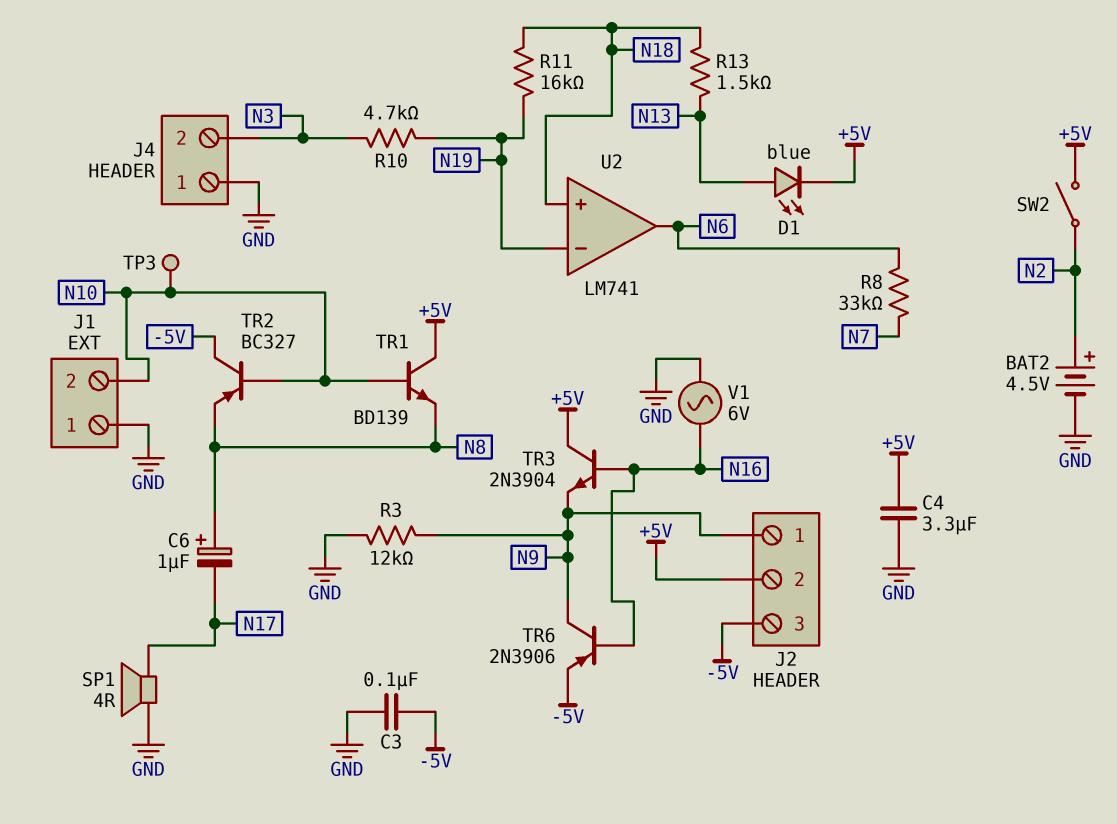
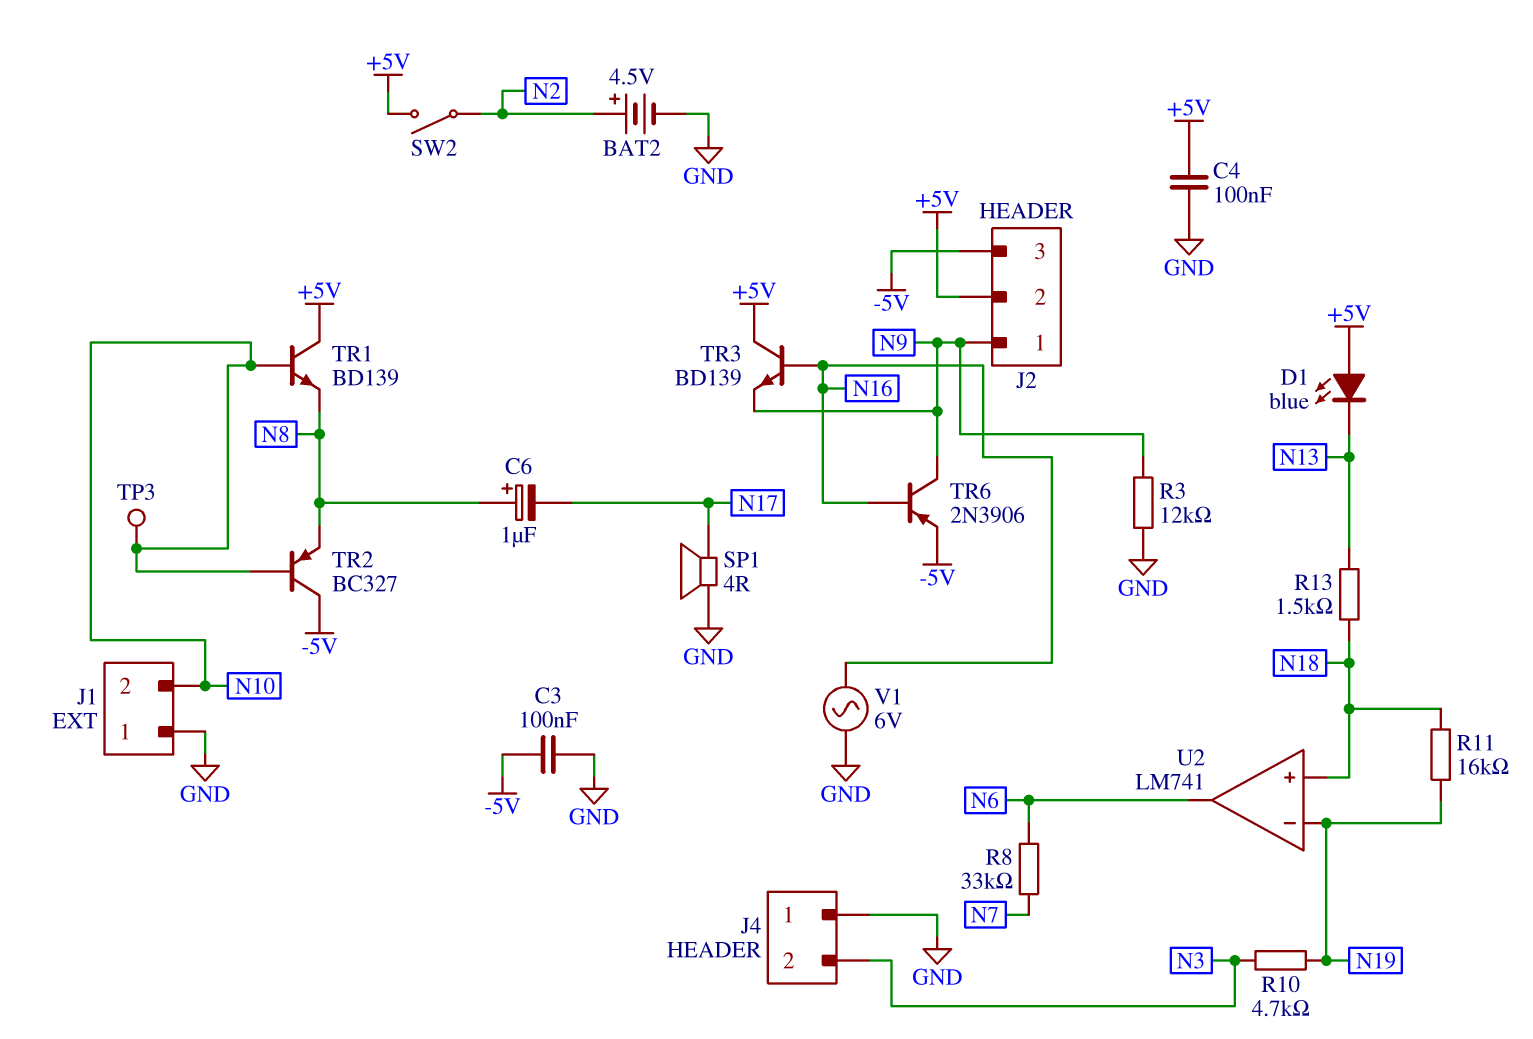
C4: 3.3uF (+5V, GND) -> 100nF (+5V, GND)
D1: LED blue (A N13, K +5V) -> LED blue (A +5V, K N13)
TR3: NPN 2N3904 (B N16, C +5V, E N9) -> NPN BD139 (B N16, C +5V, E N9)

